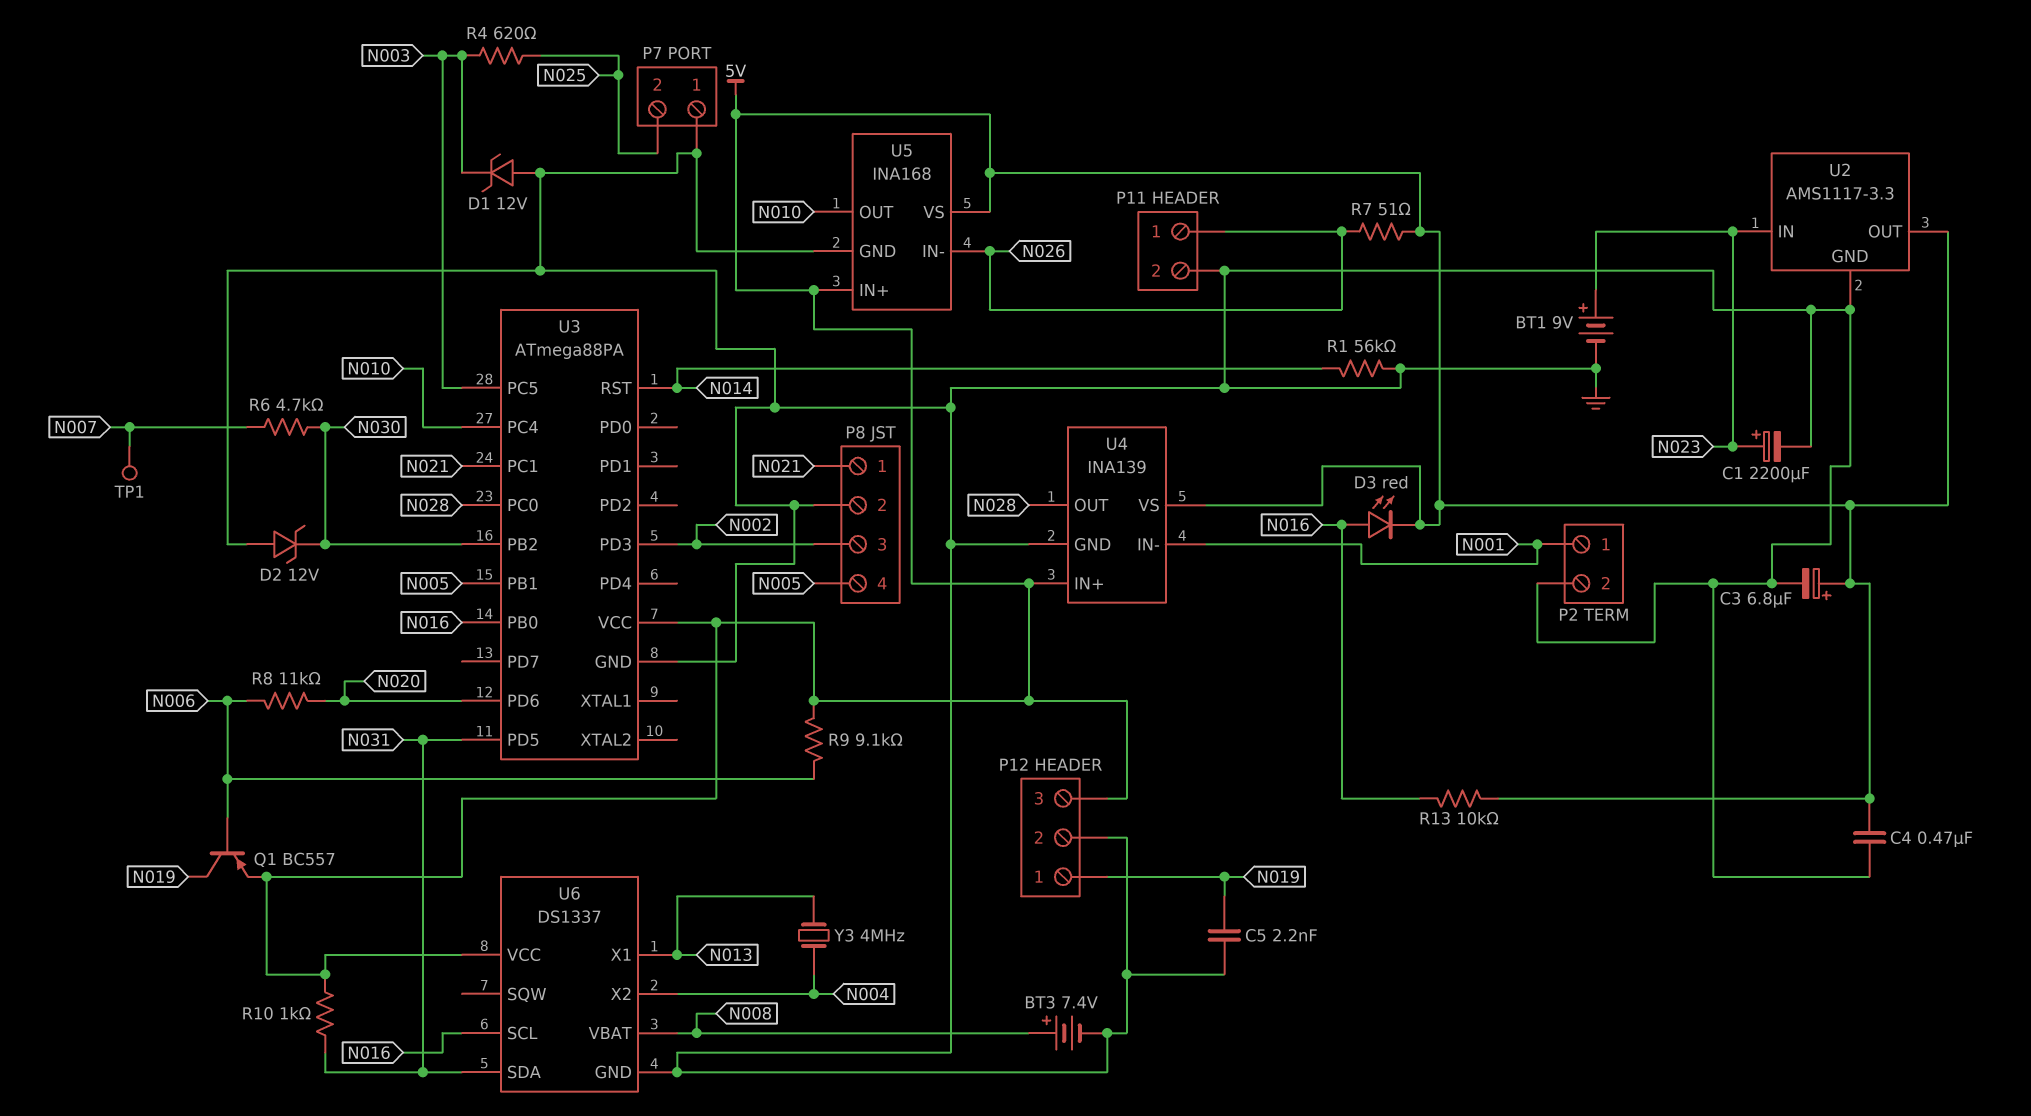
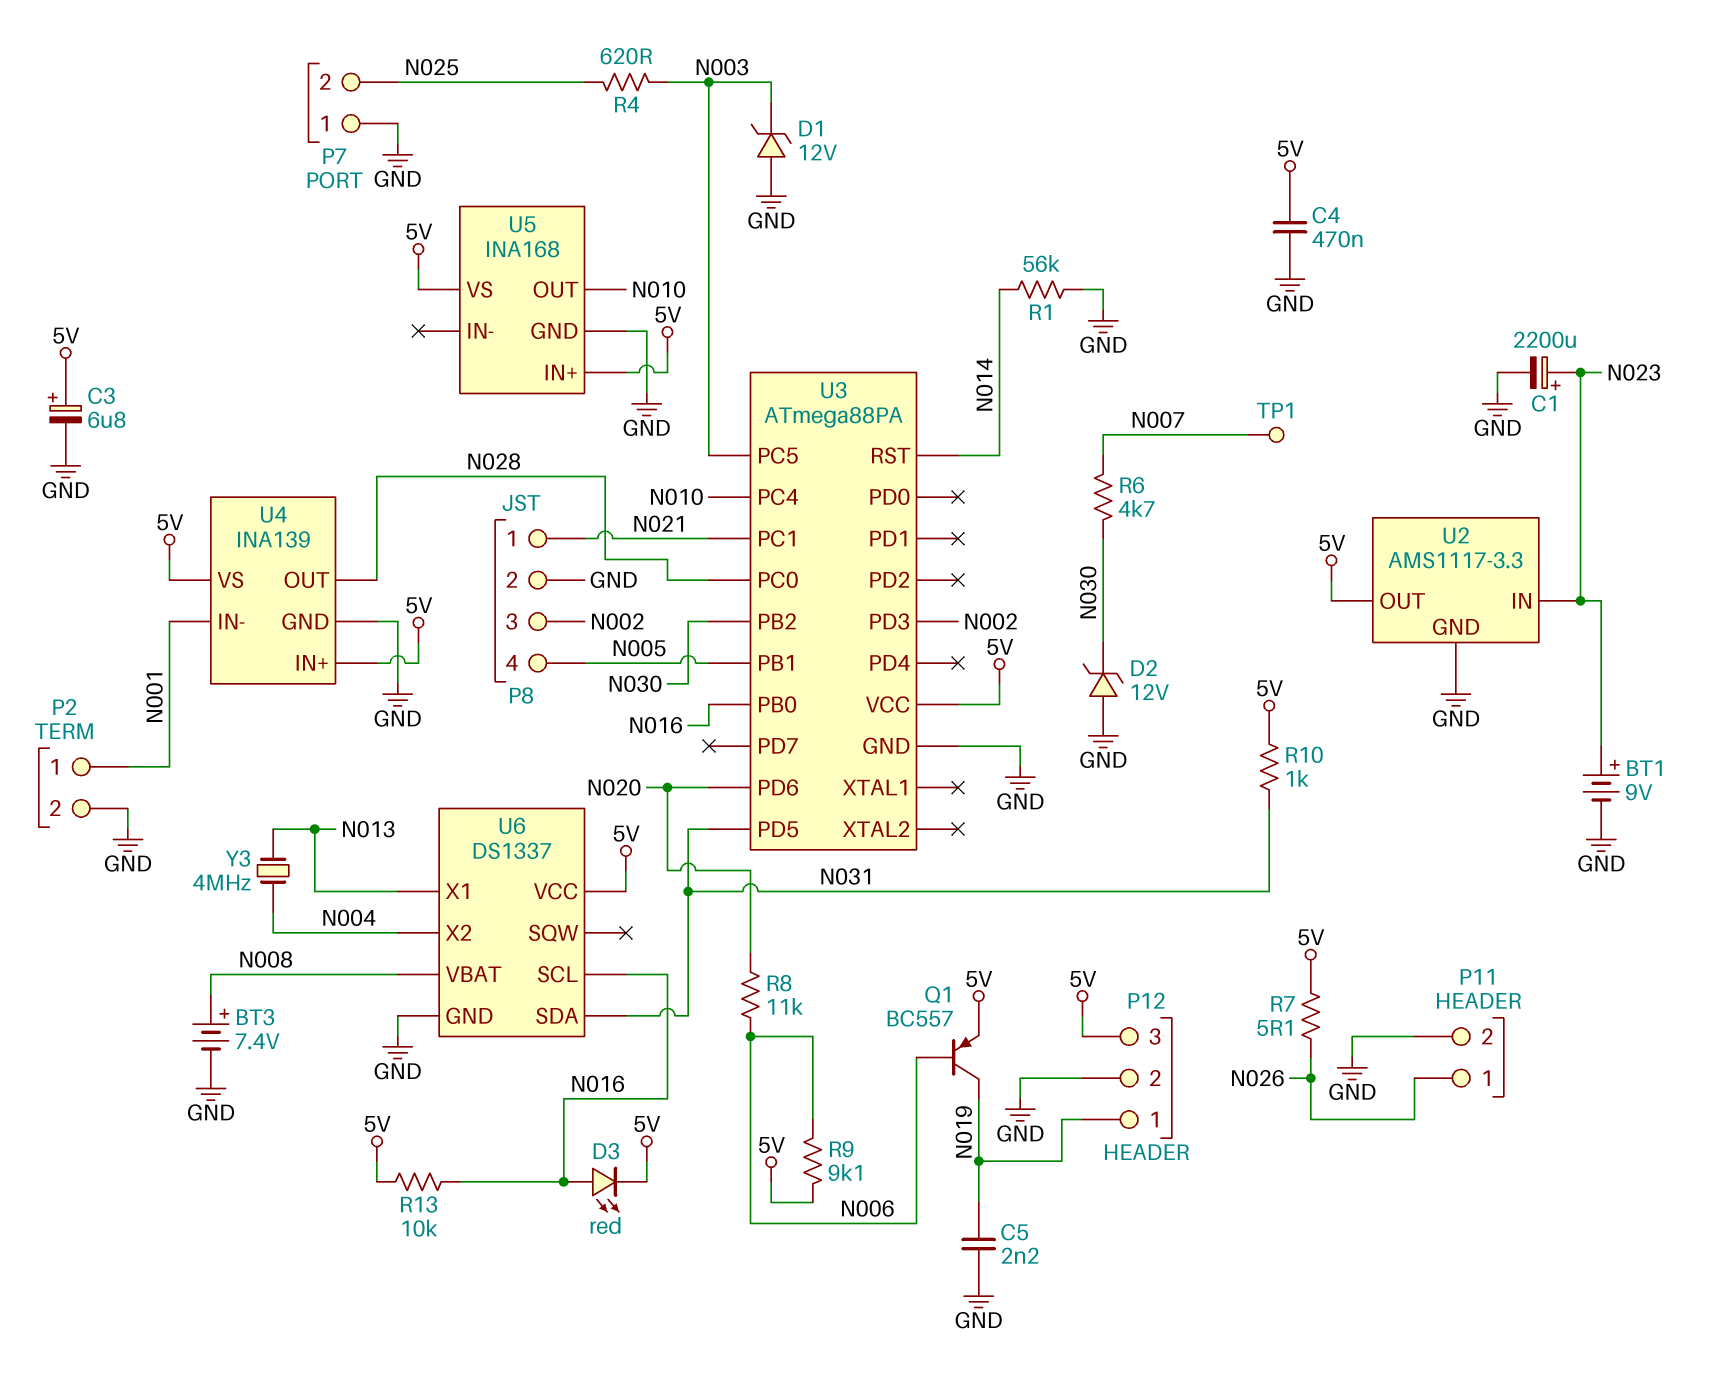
R7: 51 (5V, N026) -> 5.1 (5V, N026)
U5 pin IN-: N026 -> none

